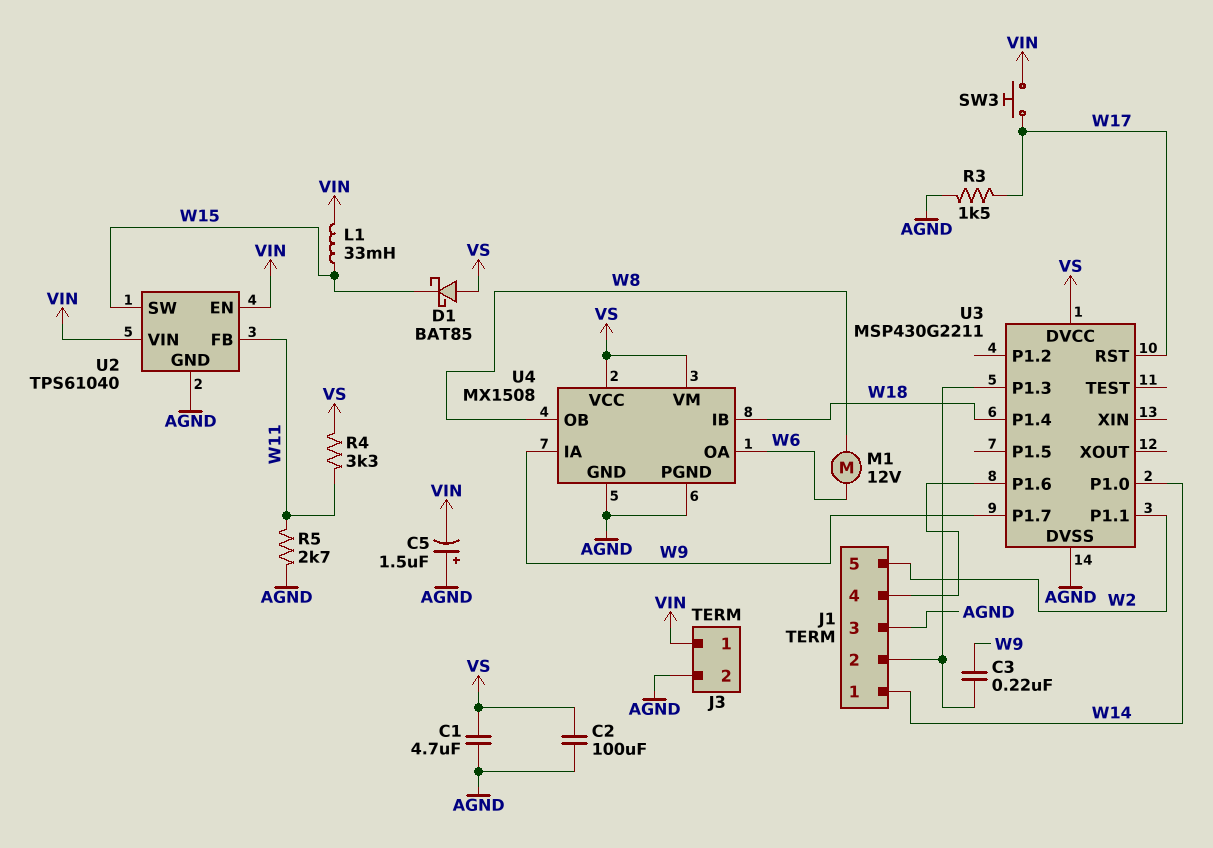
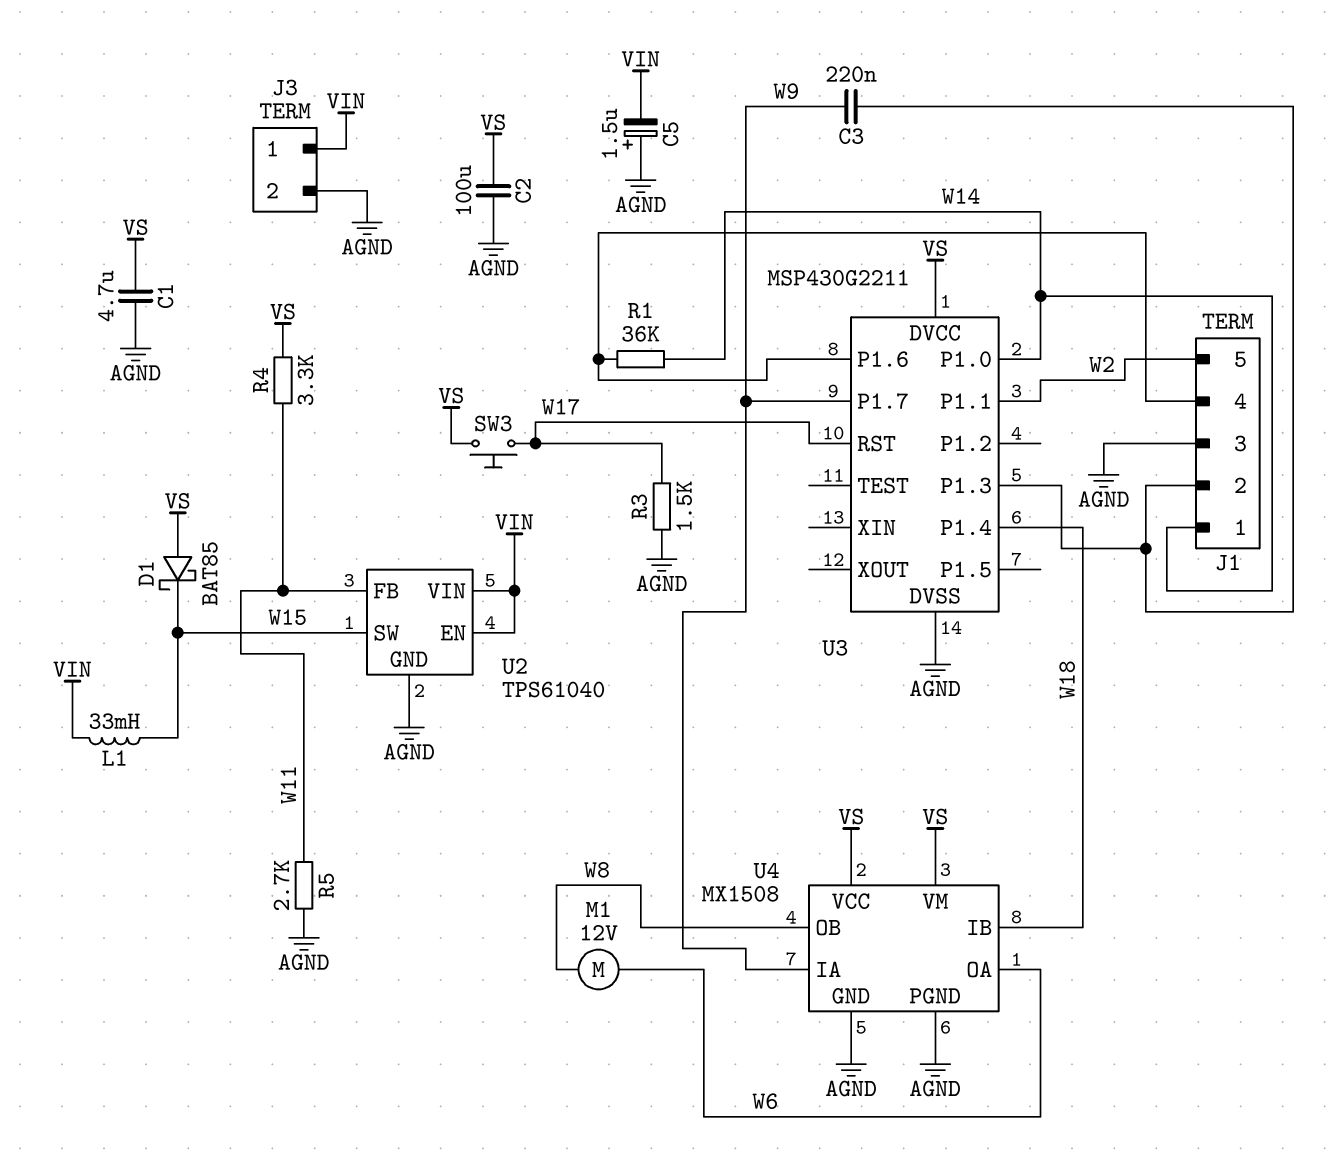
R1: none -> 36k (J1/4, W14)
SW3: button (VIN, W17) -> button (VS, W17)

